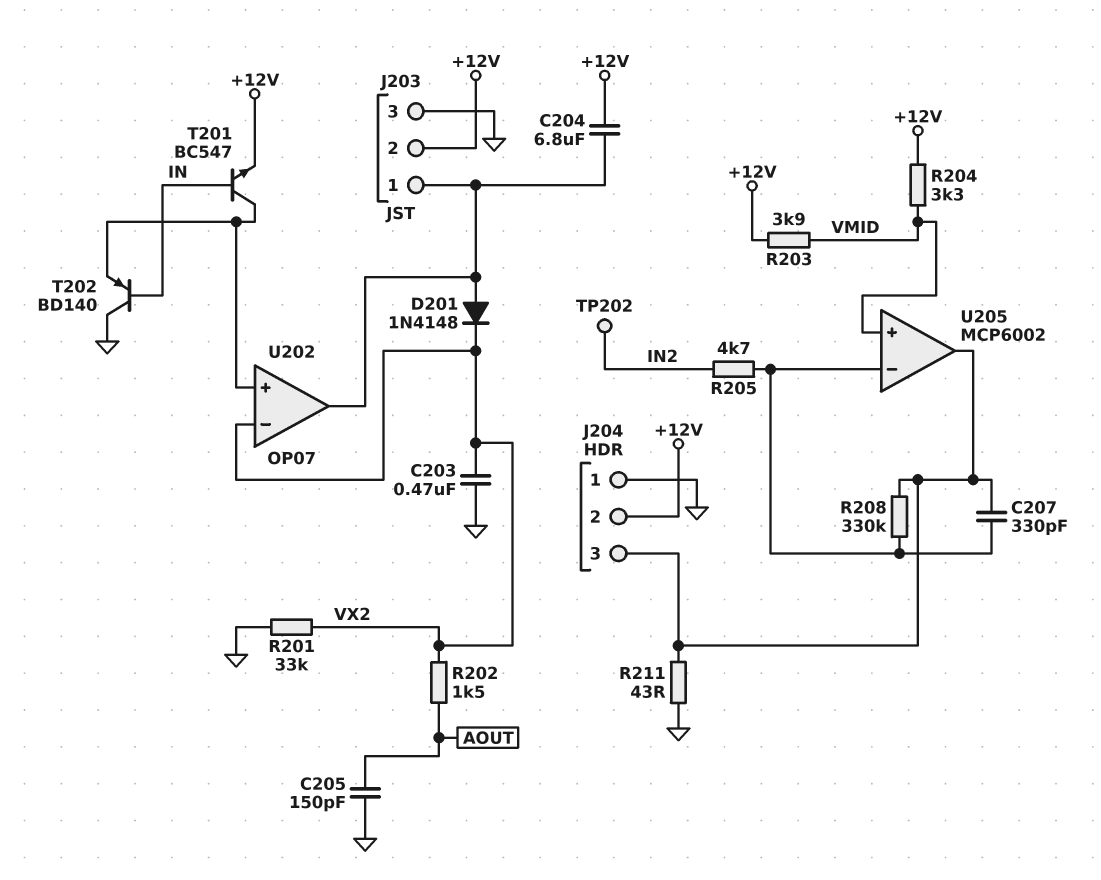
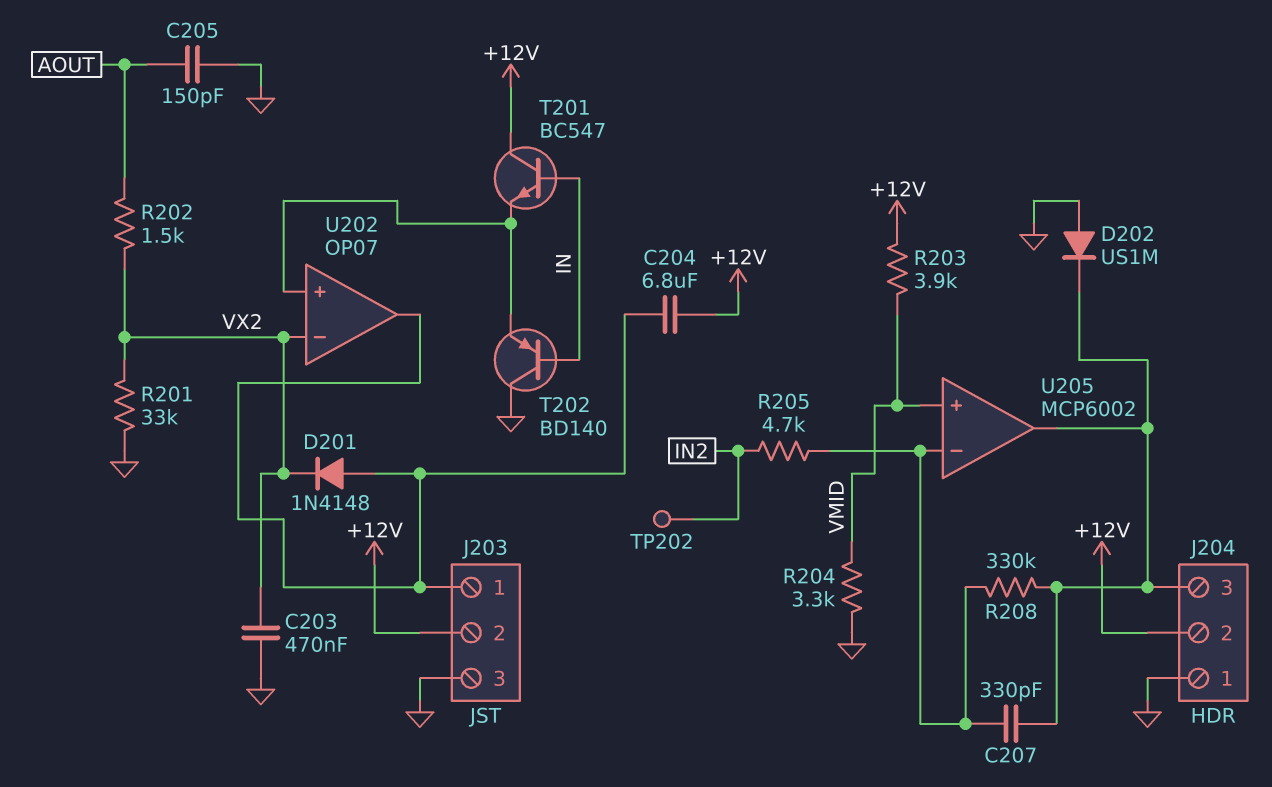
D202: none -> diode US1M (A GND, K J204/3)
R204: 3.3k (+12V, VMID) -> 3.3k (GND, VMID)
R211: 43 (GND, J204/3) -> none
T201: NPN BC547 (B IN, C U202/in+, E +12V) -> NPN BC547 (B IN, C +12V, E U202/in+)

